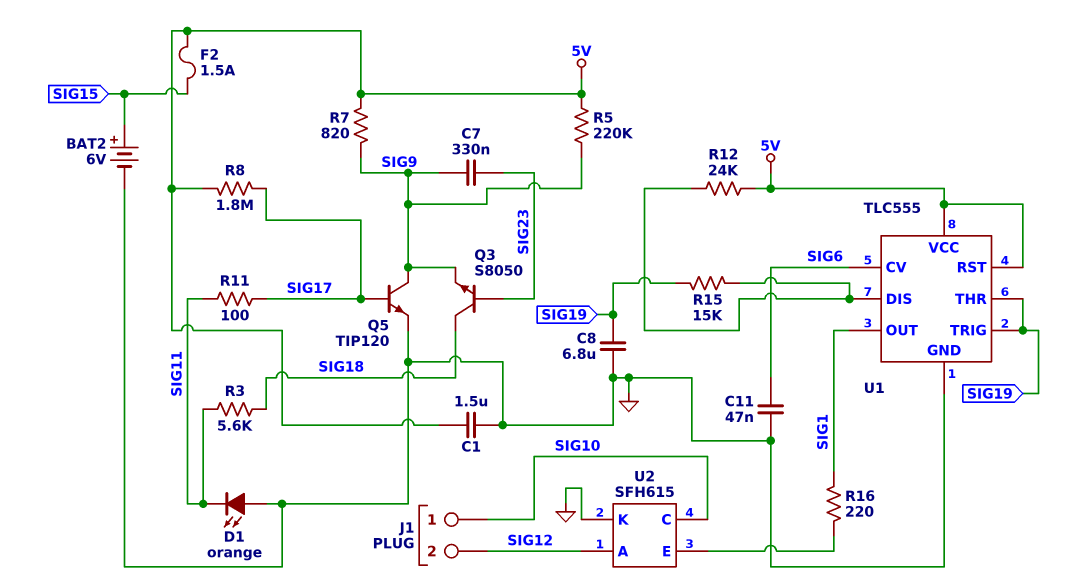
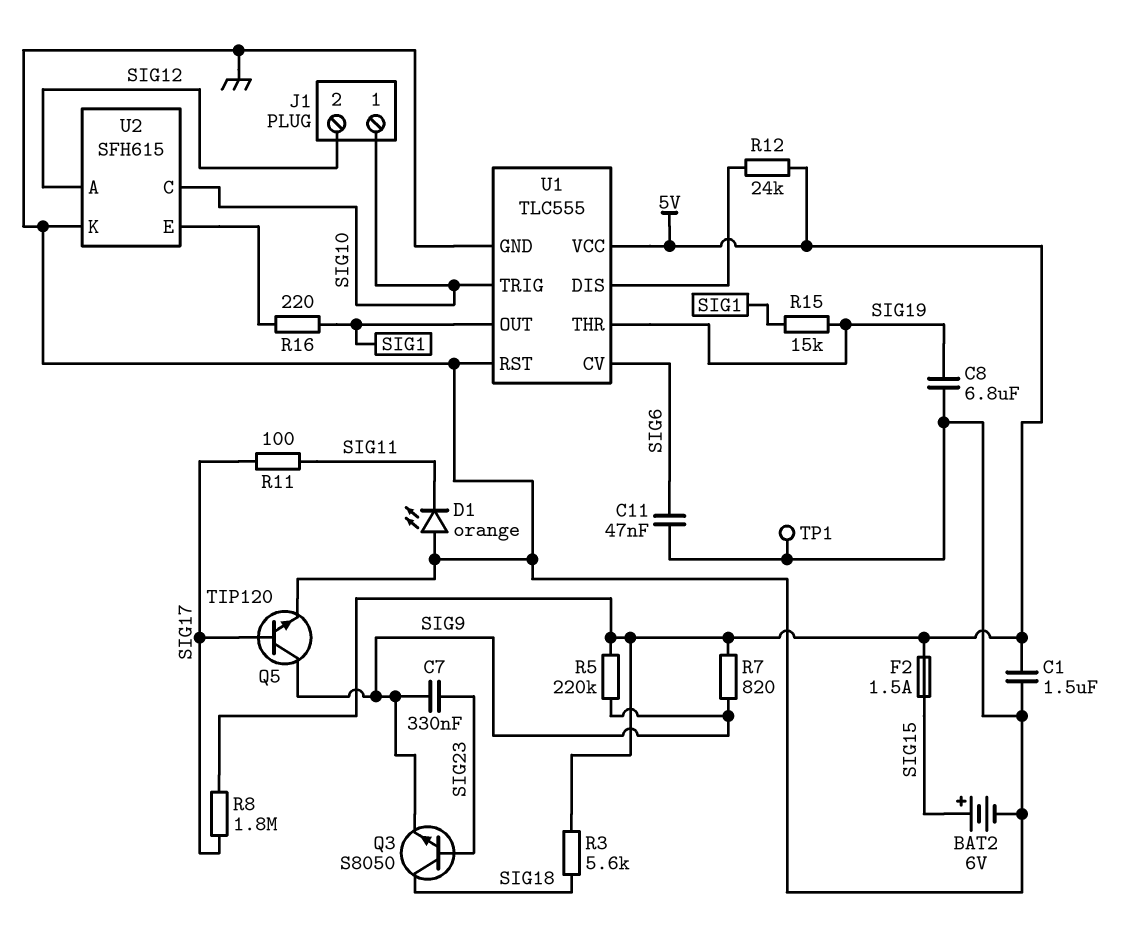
R3: 5.6k (SIG11, SIG18) -> 5.6k (5V, SIG18)
R15: 15k (SIG19, U1/DIS) -> 15k (SIG1, SIG19)
TP1: none -> test point (GND)
U1 pin RST: 5V -> GND
U1 pin TRIG: SIG19 -> SIG10

